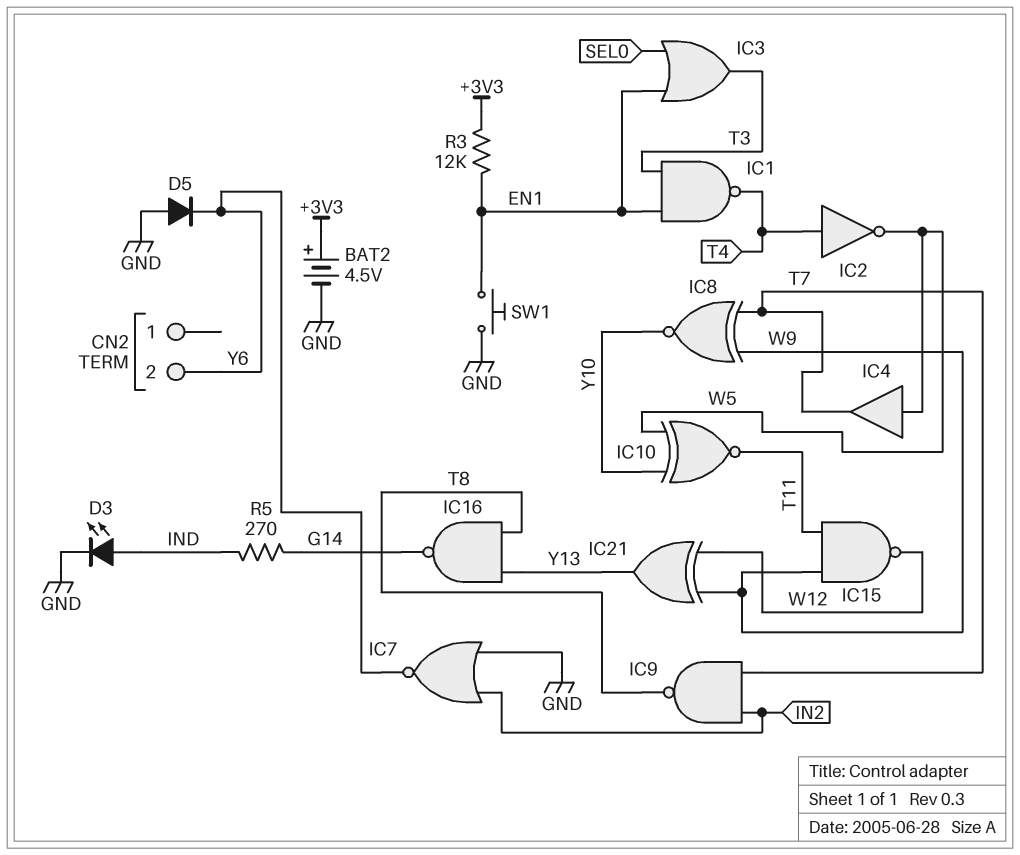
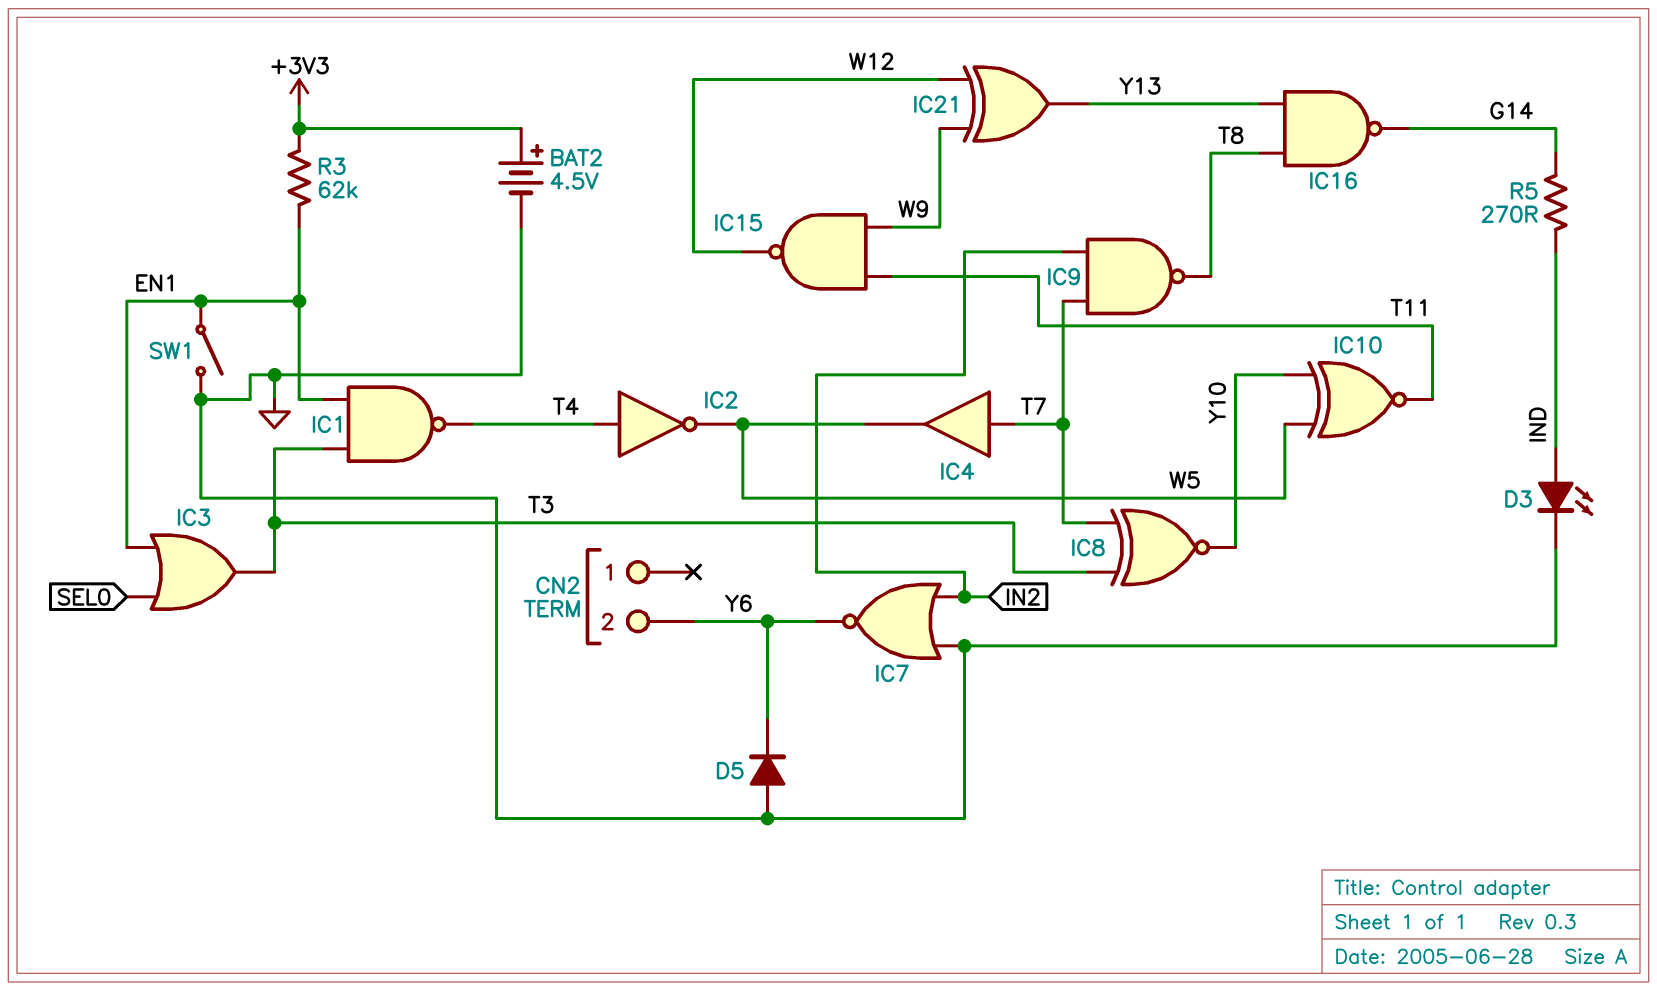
IC4: buffer (in W5, out T7) -> buffer (in T7, out W5)
IC8: XNOR (in T7, in W9, out Y10) -> XNOR (in T3, in T7, out Y10)
R3: 12k (+3V3, EN1) -> 62k (+3V3, EN1)
SW1: button (EN1, GND) -> switch (EN1, GND)

